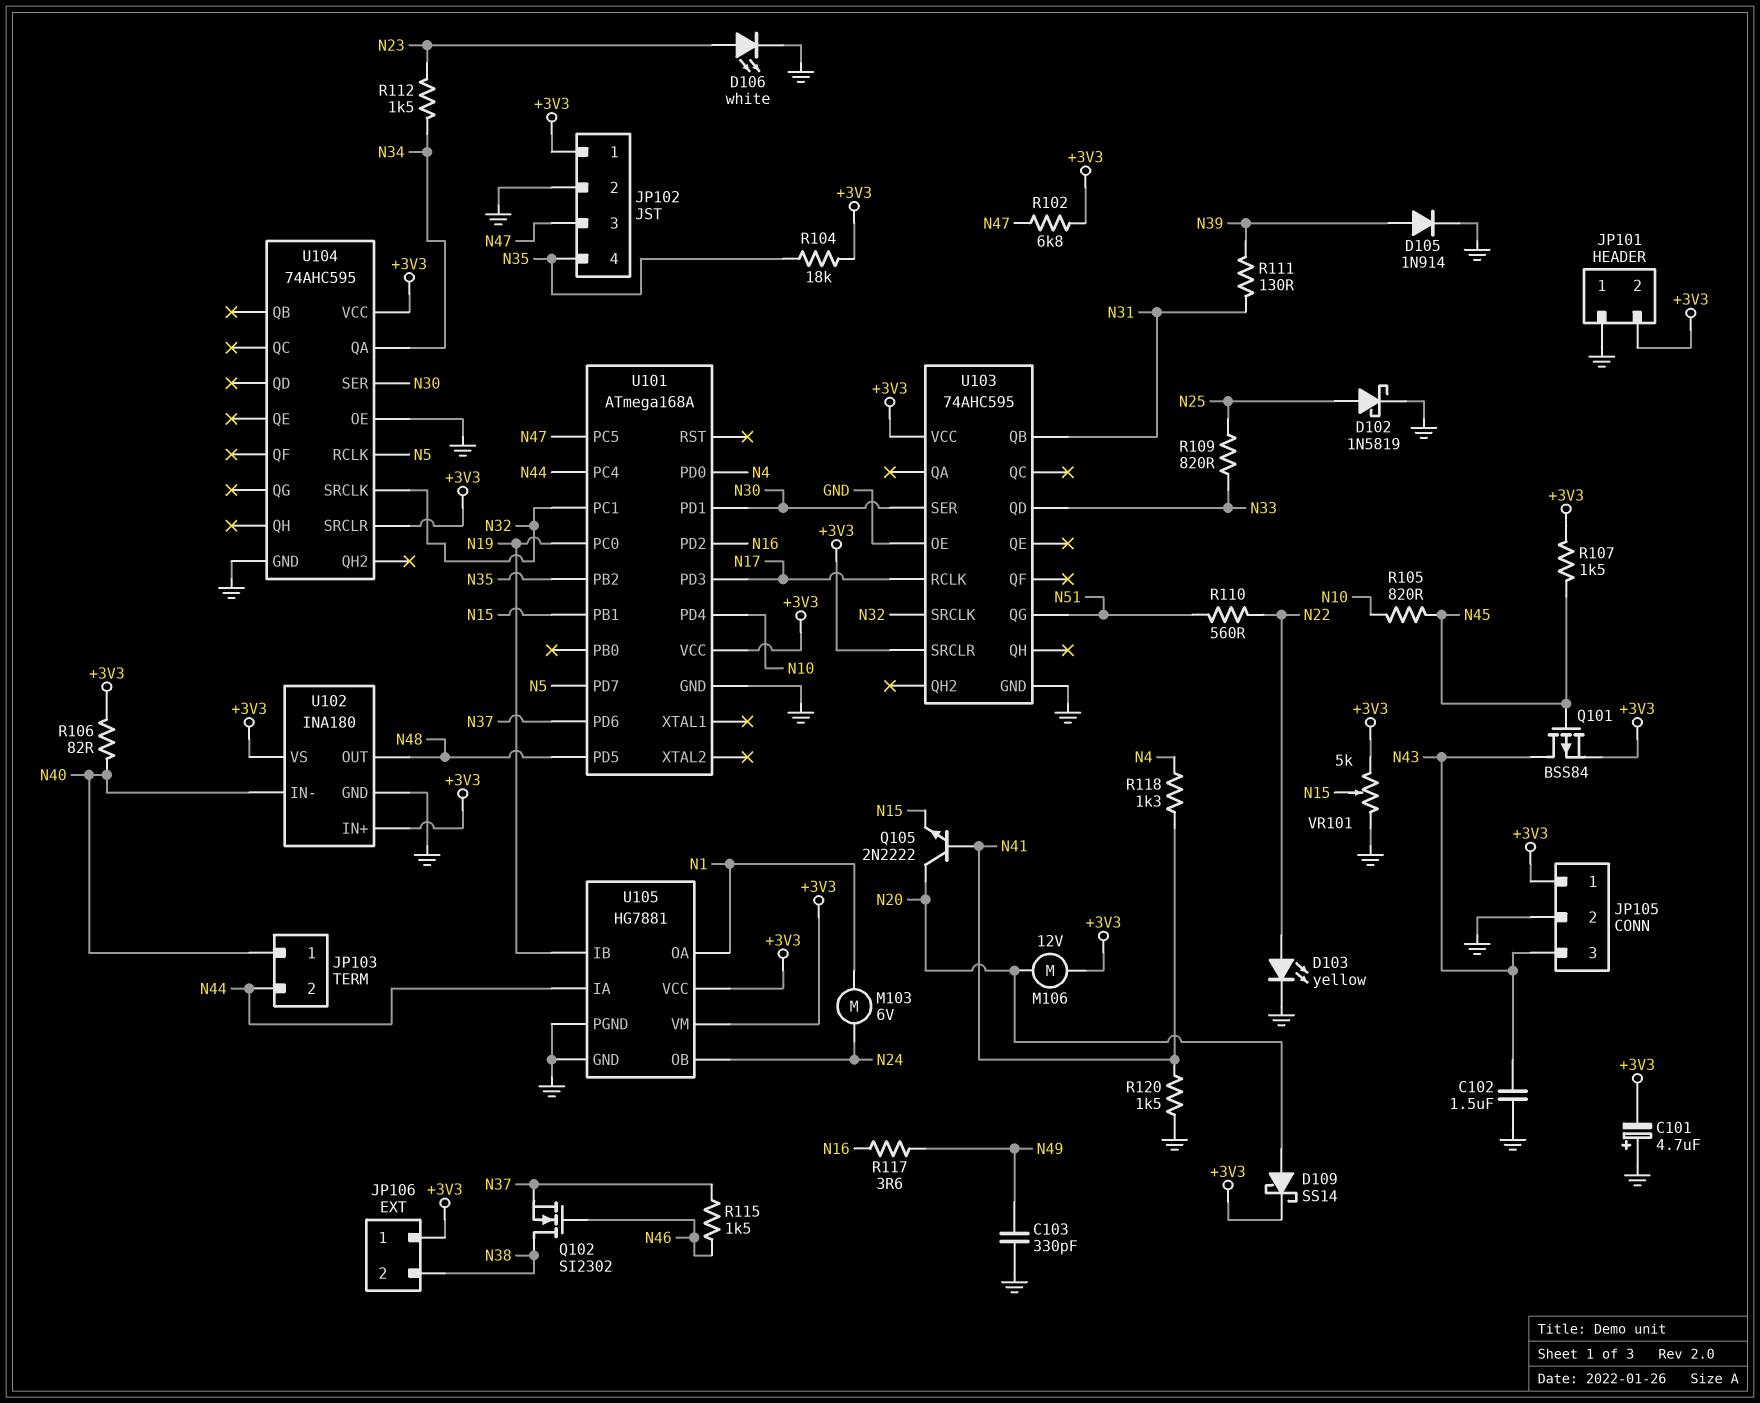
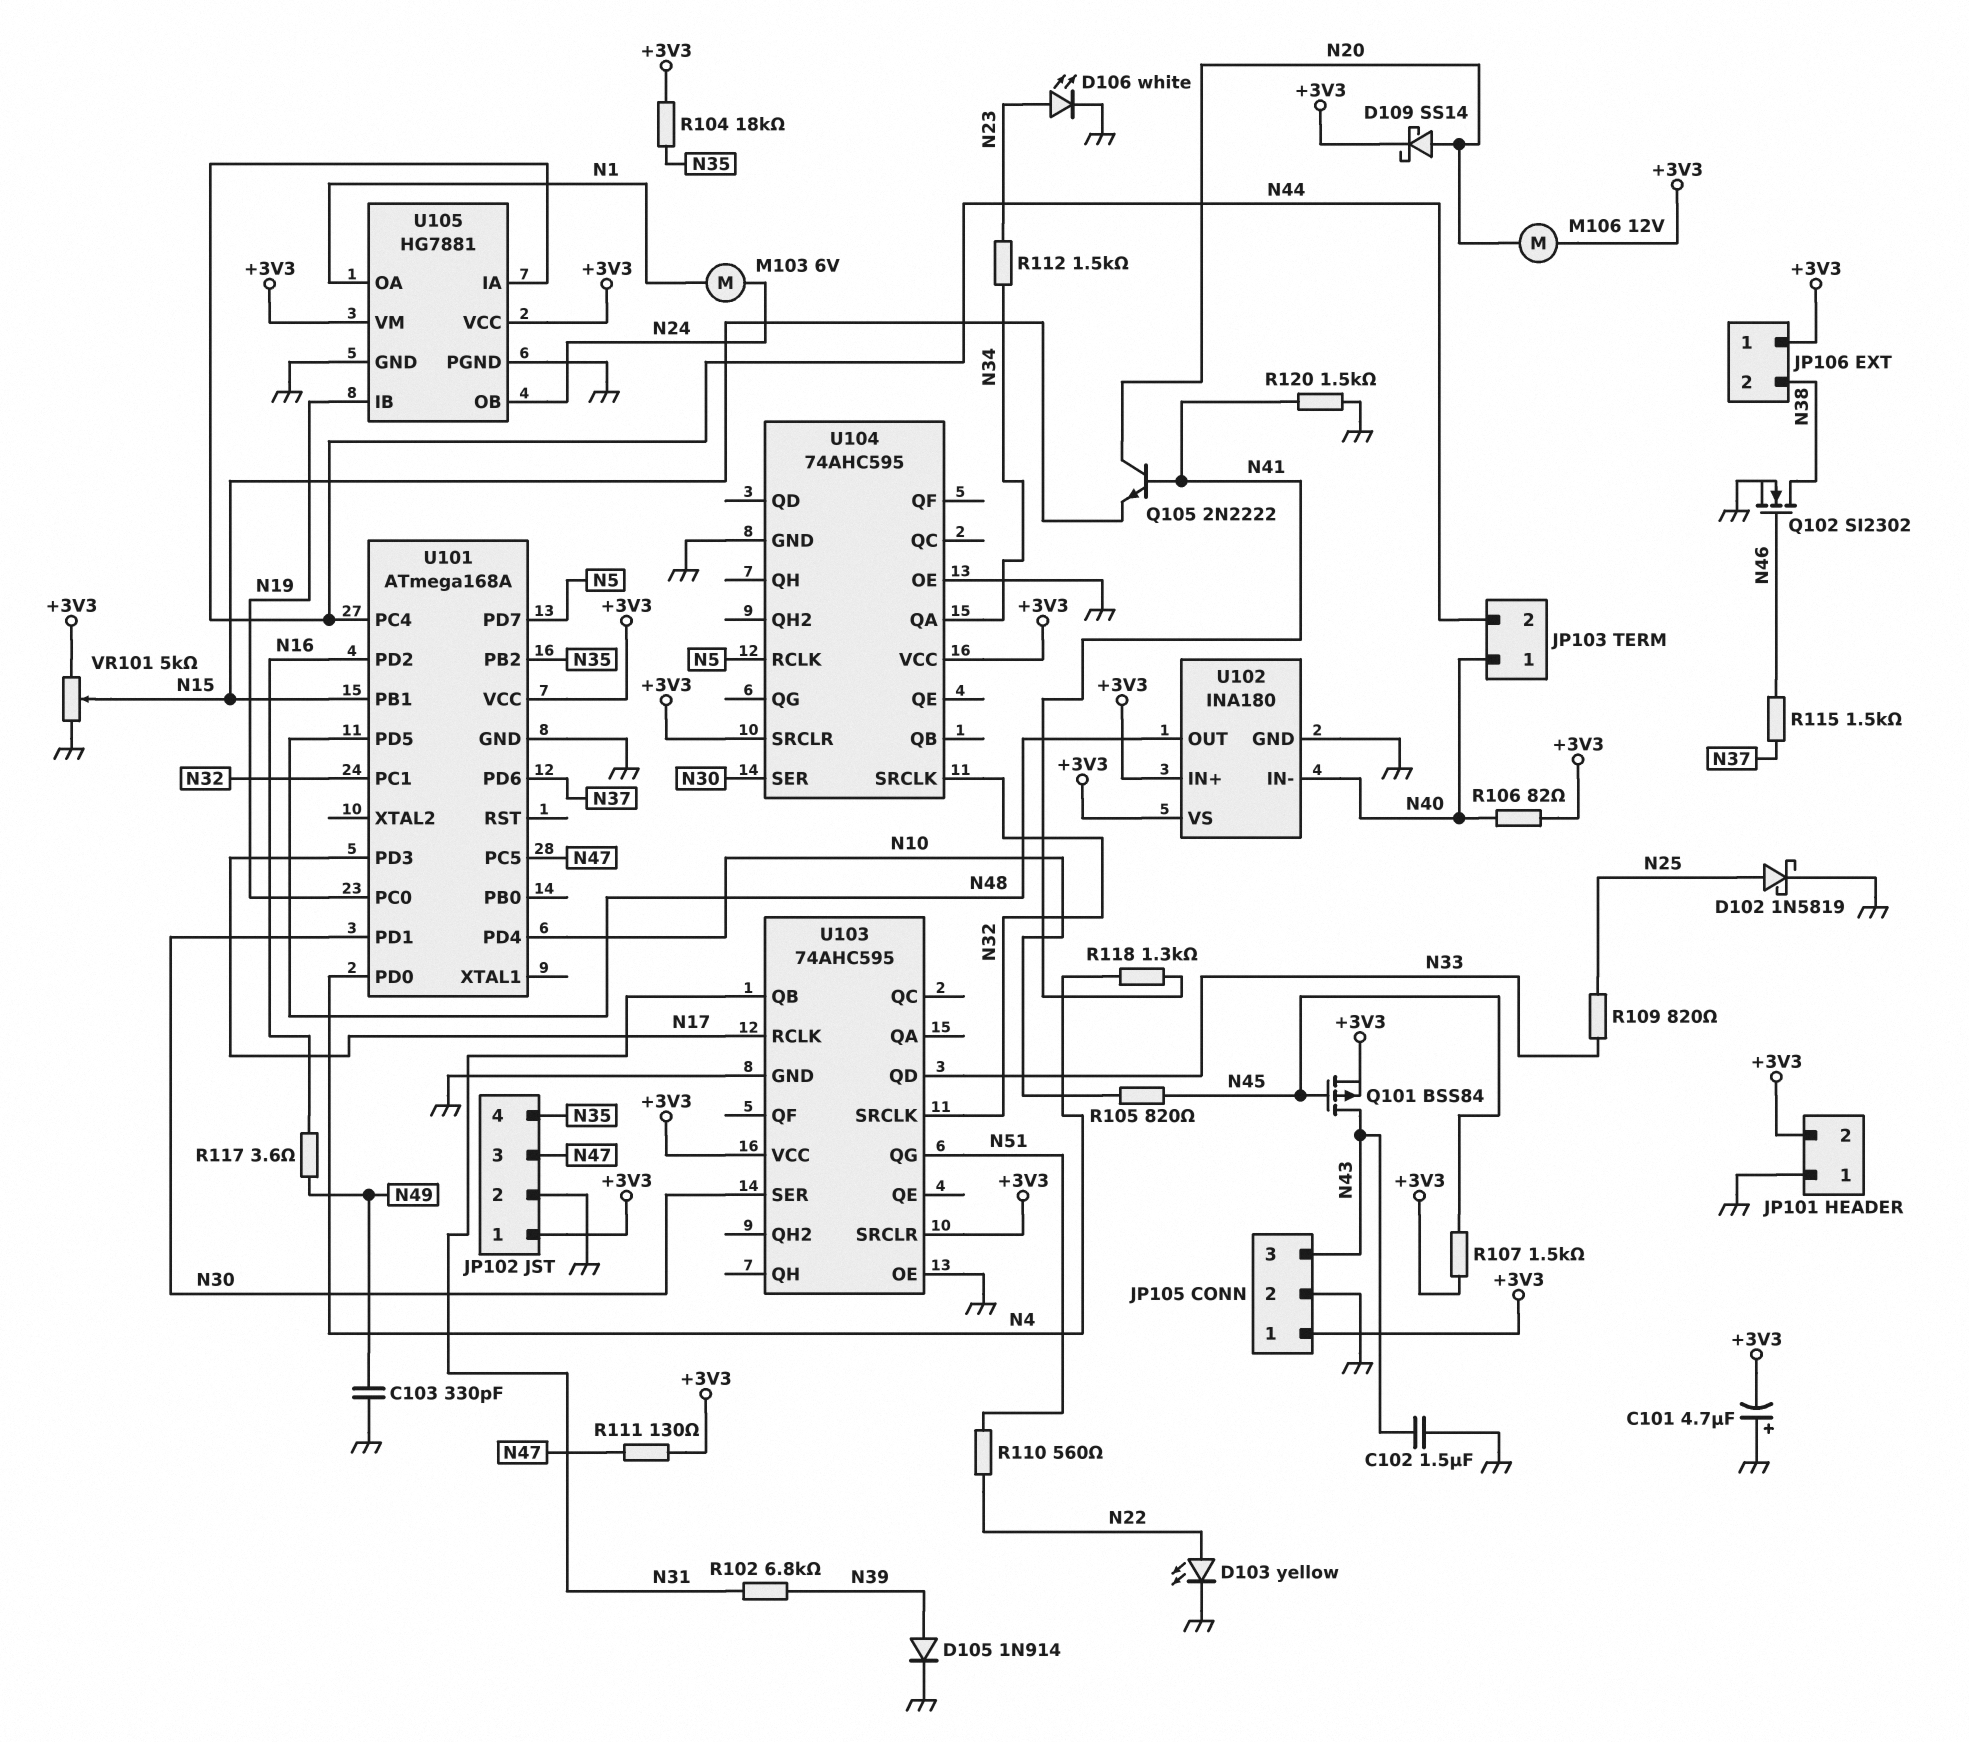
Q102: NMOS SI2302 (G N46, D N38, S N37) -> NMOS SI2302 (G N46, D N38, S GND)
R102: 6.8k (+3V3, N47) -> 6.8k (N31, N39)
R111: 130 (N31, N39) -> 130 (+3V3, N47)

